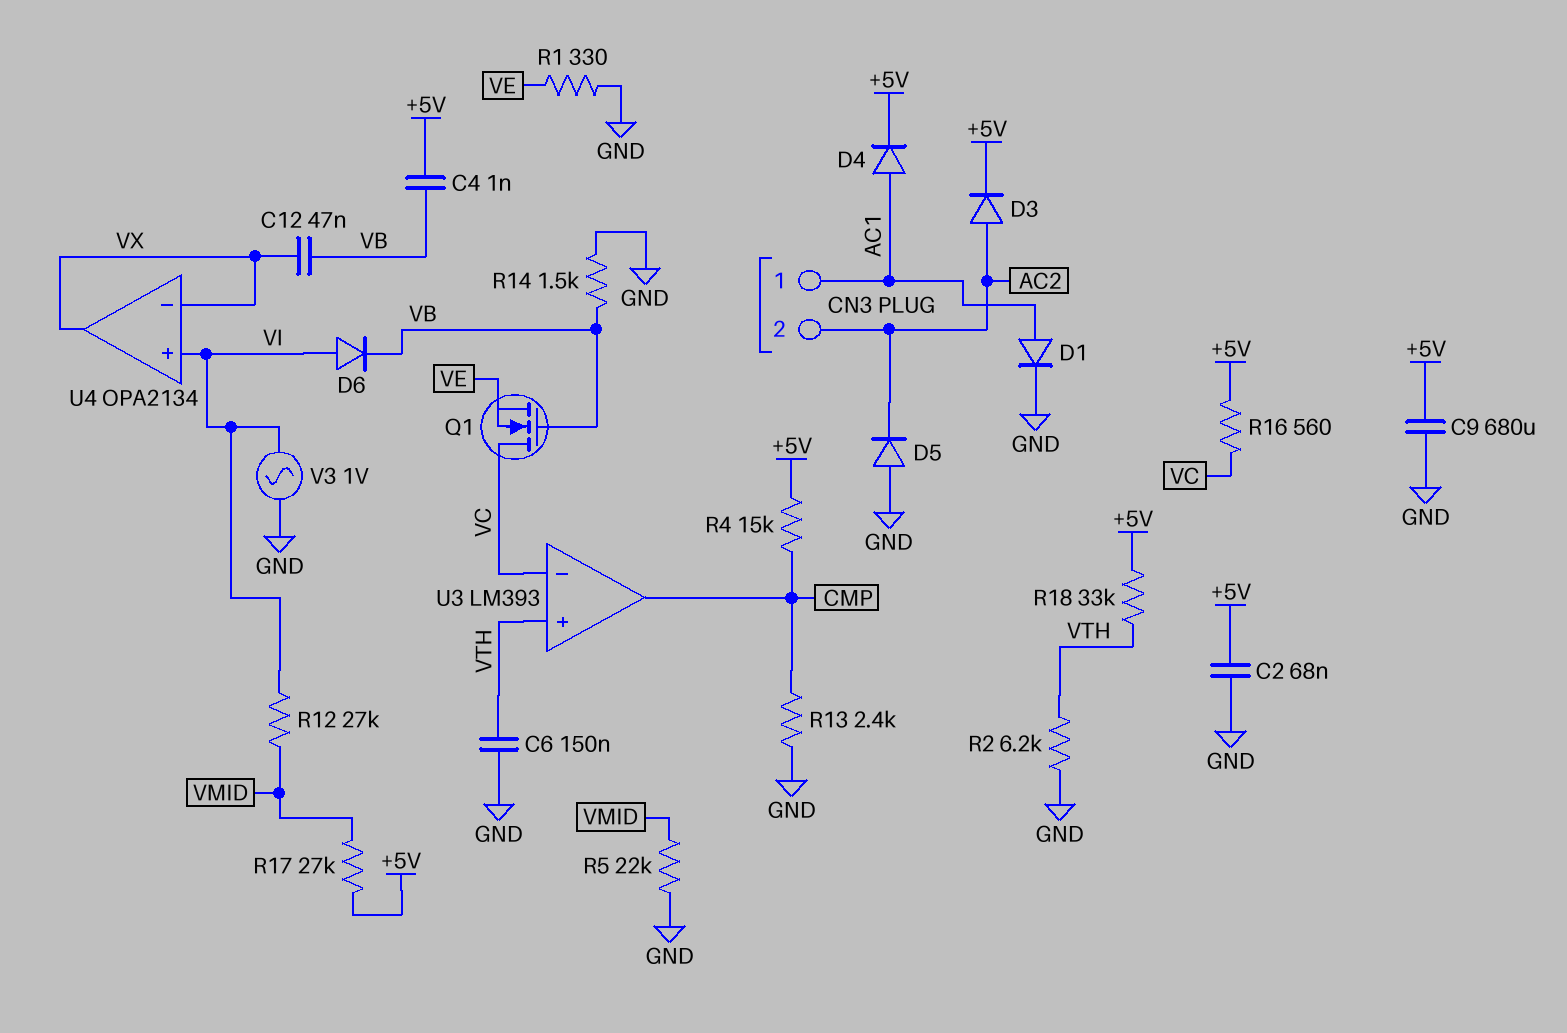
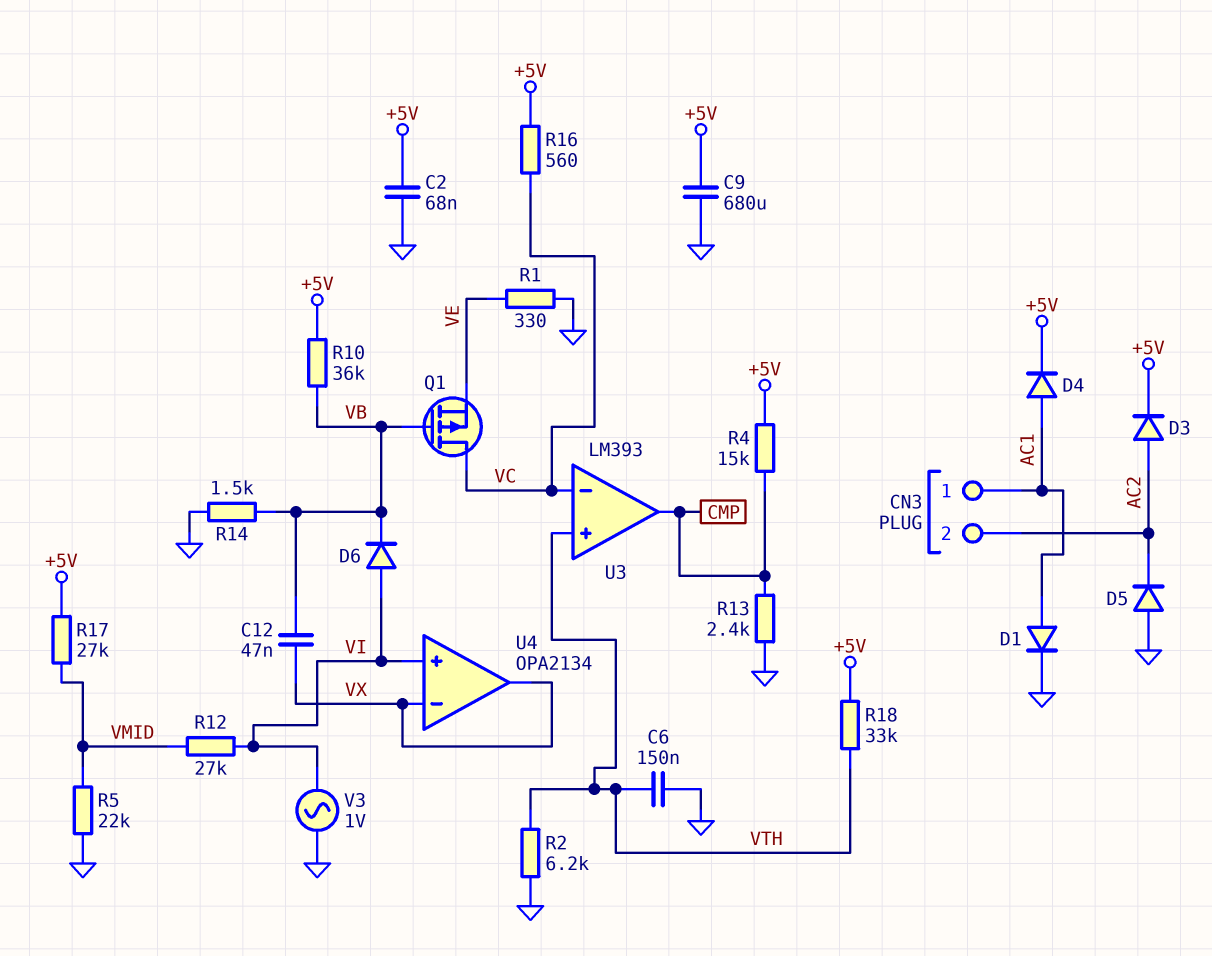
C4: 1nF (+5V, VB) -> none
Q1: NMOS (G VB, D VC, S VE) -> PMOS (G VB, D VC, S VE)
R10: none -> 36k (+5V, VB)

